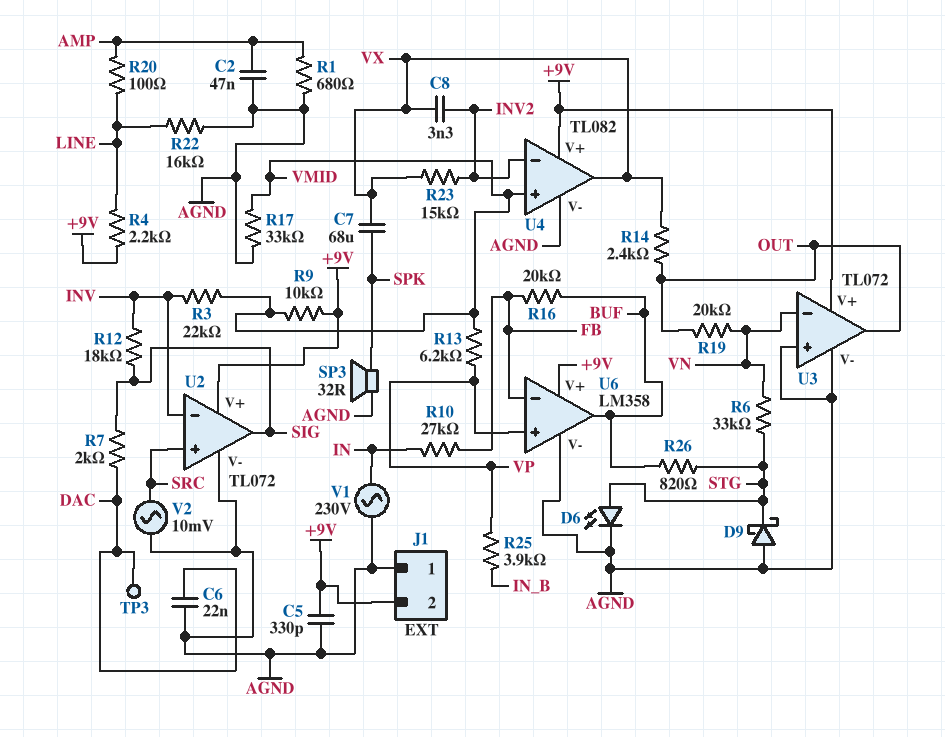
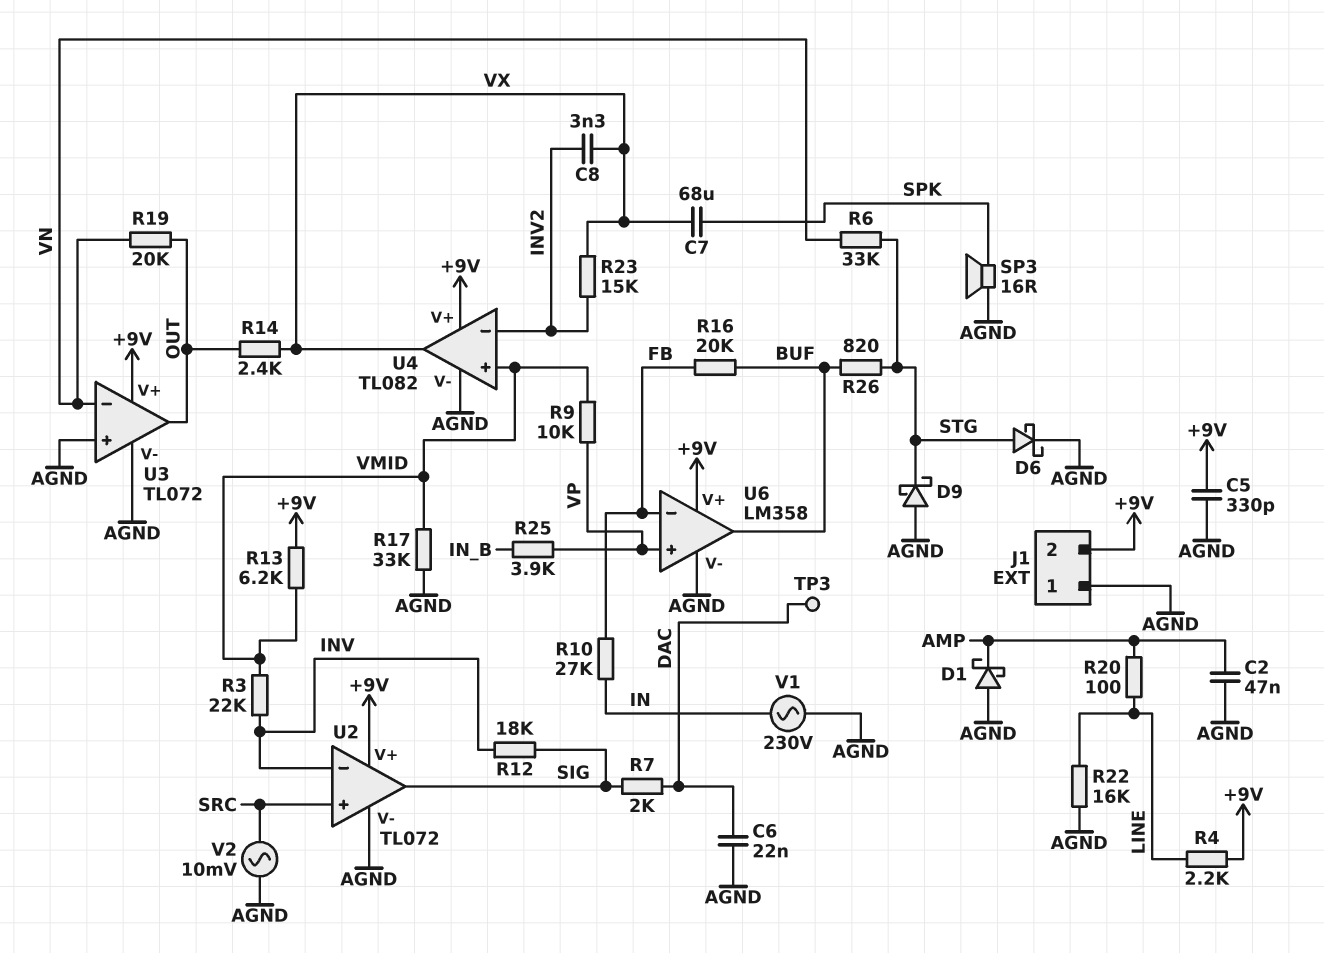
D1: none -> schottky (A AGND, K AMP)
D6: LED (A STG, K AGND) -> schottky (A STG, K AGND)
R1: 680 (AGND, AMP) -> none
R9: 10k (+9V, VMID) -> 10k (VMID, VP)
R13: 6.2k (VMID, VP) -> 6.2k (+9V, VMID)
SP3: speaker 32R (AGND, SPK) -> speaker 16R (AGND, SPK)

